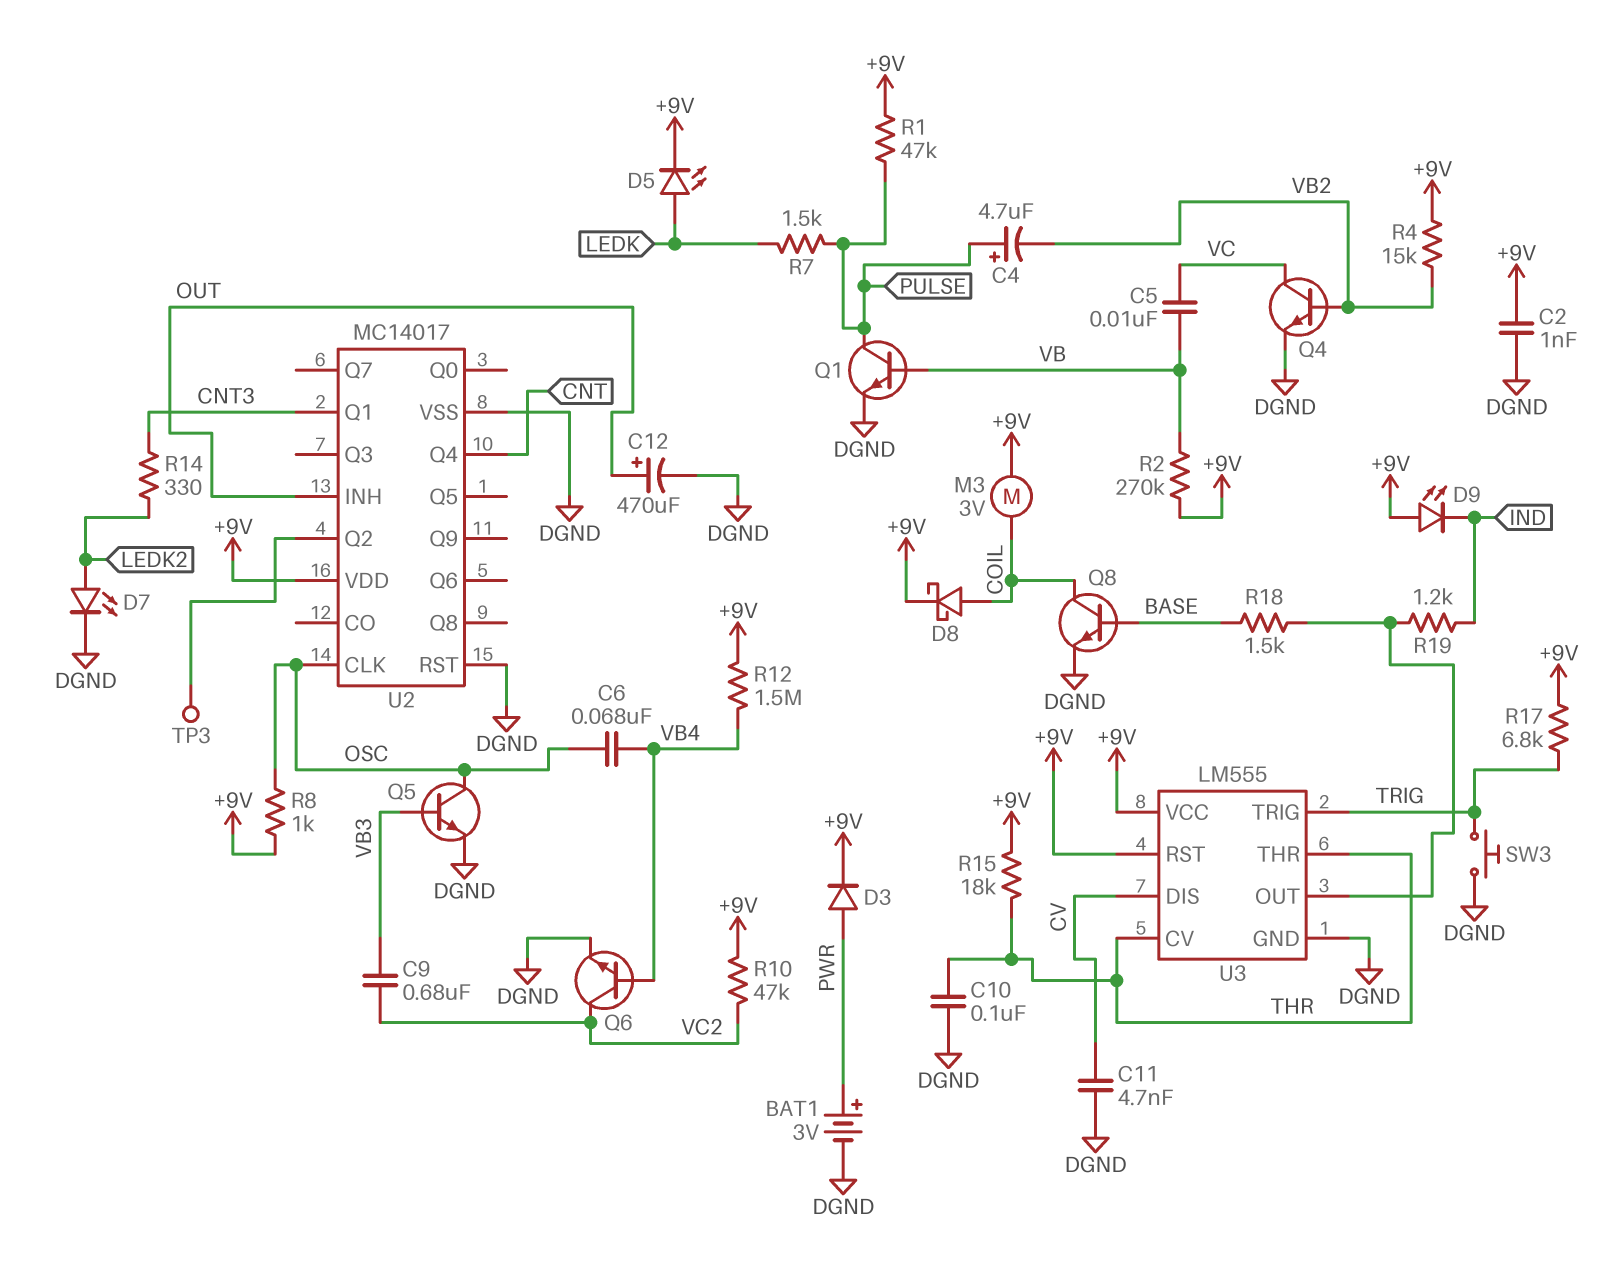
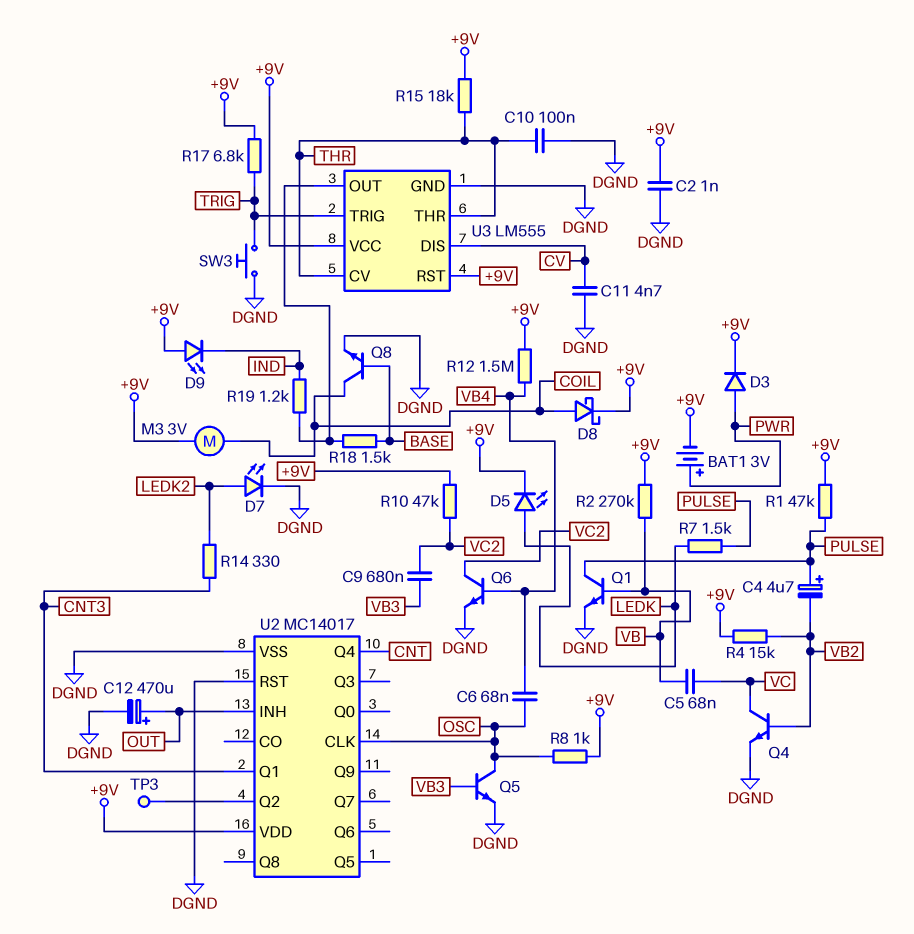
BAT1: 3V (plus PWR, minus DGND) -> 3V (plus PWR, minus +9V)
C5: 10nF (VB, VC) -> 68nF (VB, VC)

